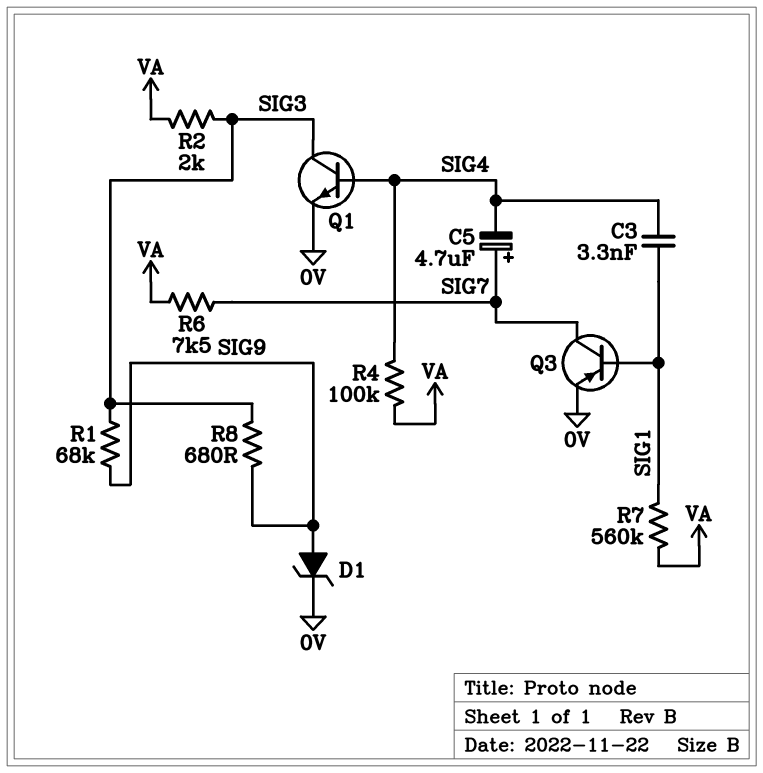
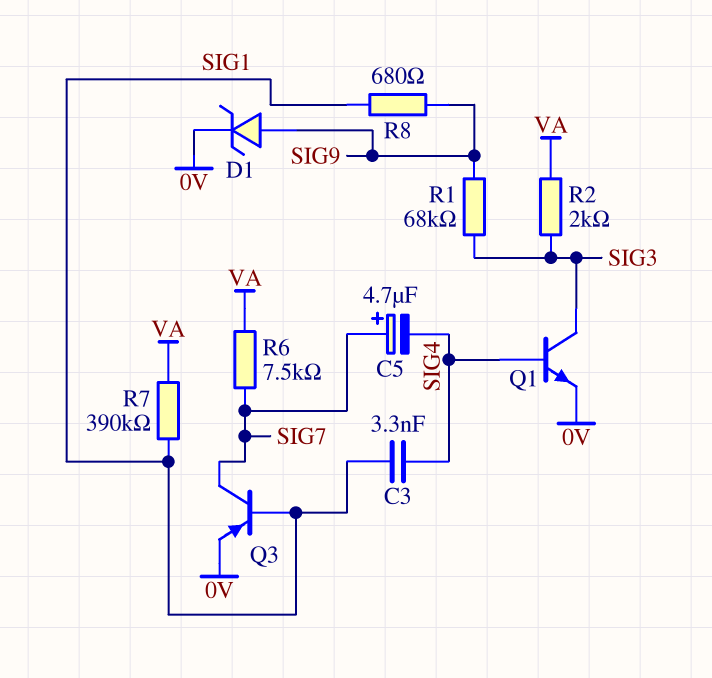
R4: 100k (SIG4, VA) -> none
R7: 560k (SIG1, VA) -> 390k (SIG1, VA)
R8: 680 (SIG3, SIG9) -> 680 (SIG1, SIG9)

